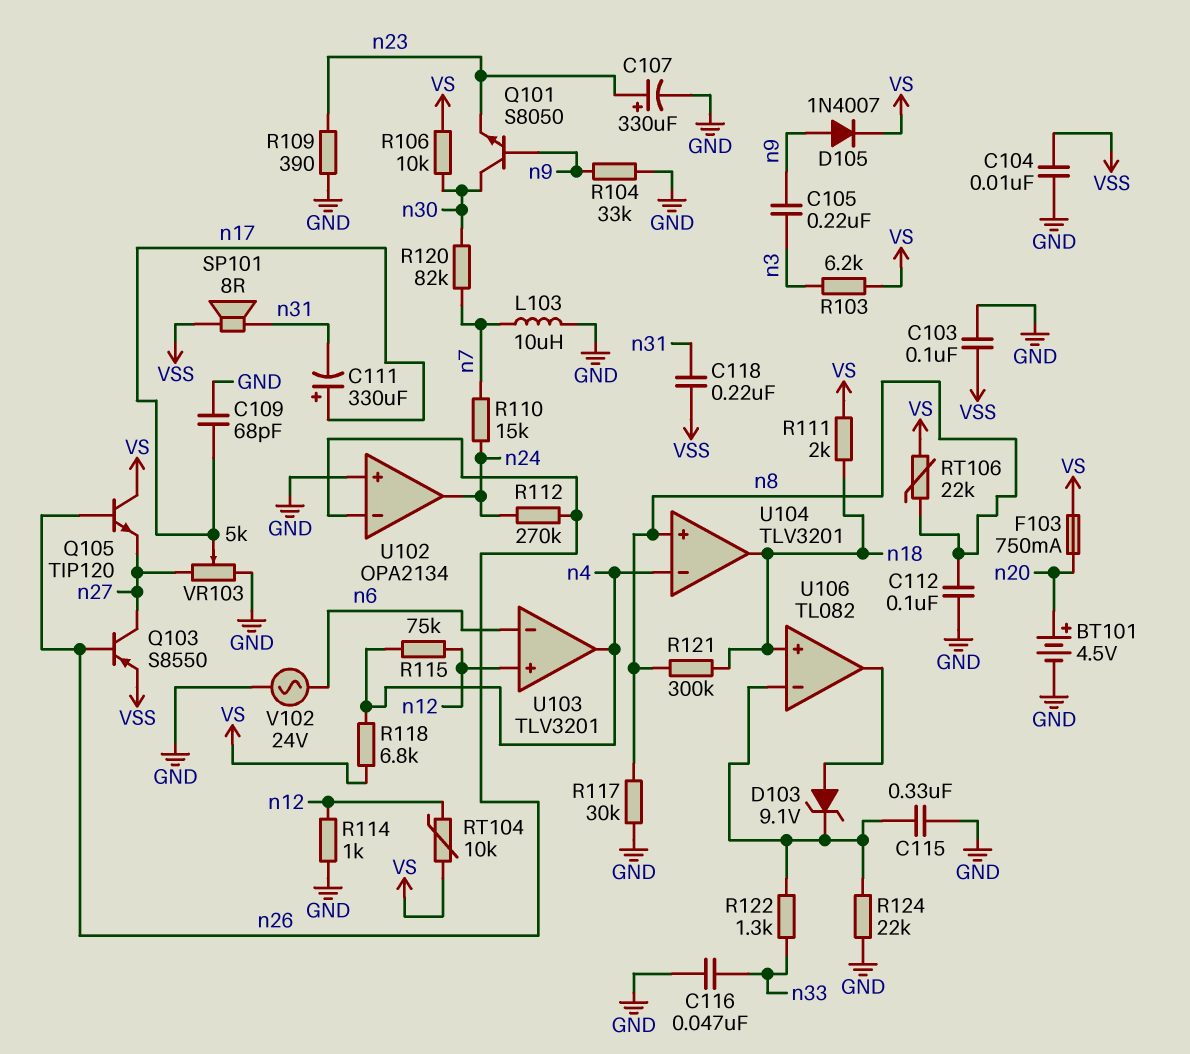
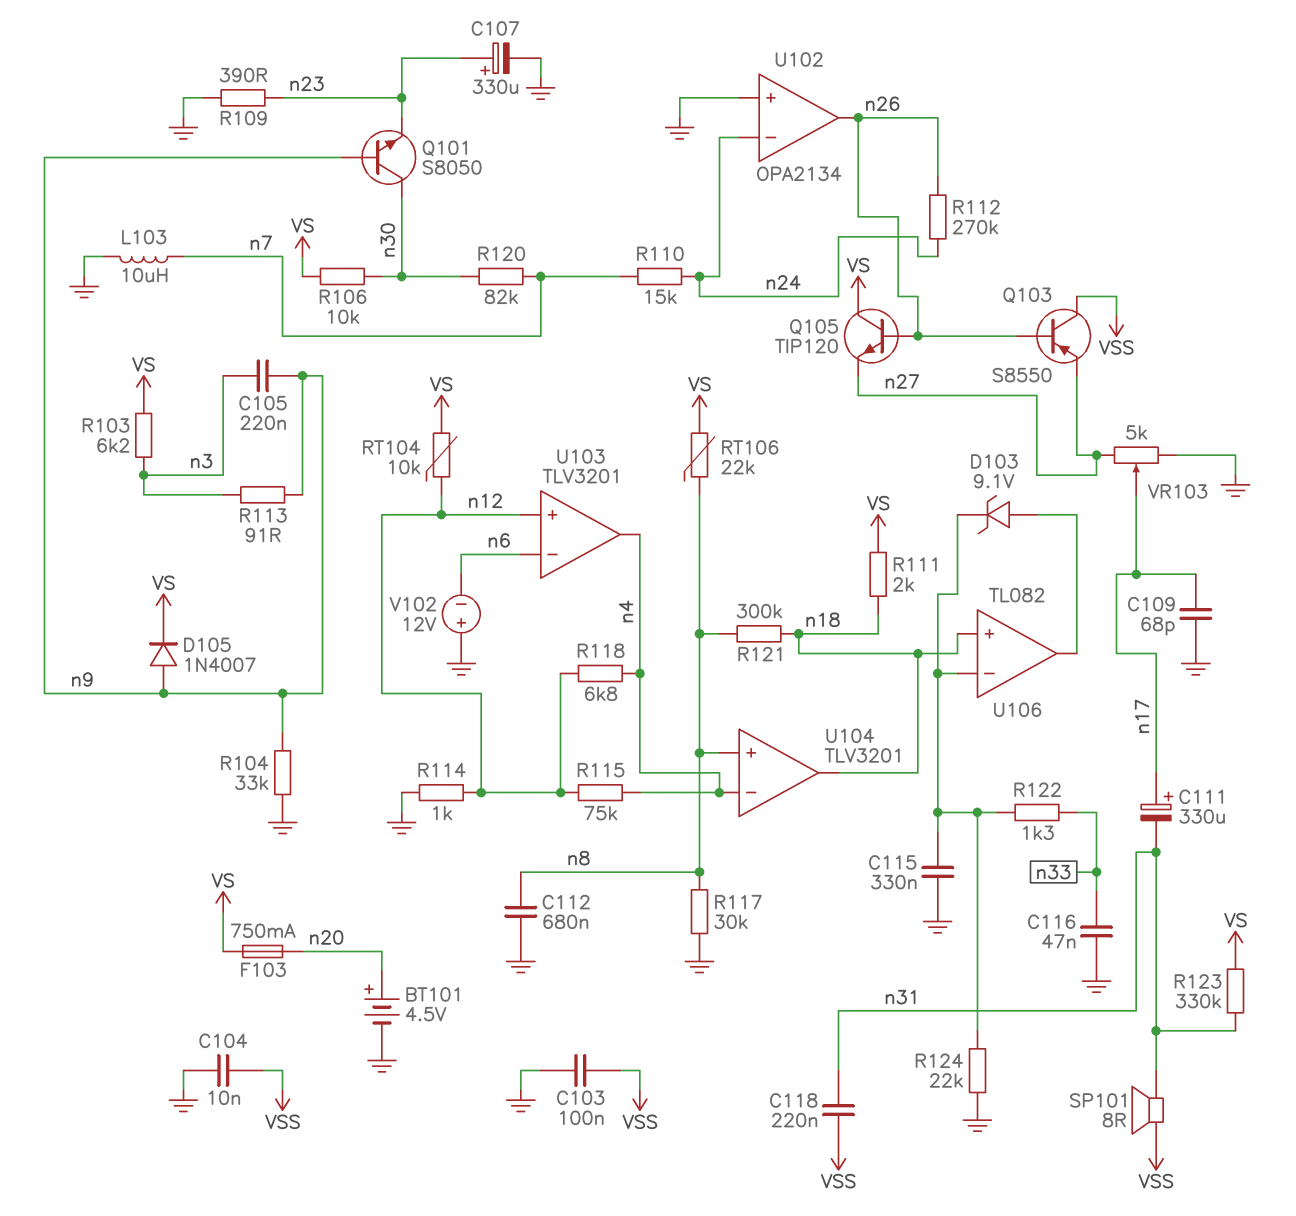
C112: 100nF (GND, n8) -> 680nF (GND, n8)
Q103: PNP S8550 (B n26, C n27, E VSS) -> PNP S8550 (B n26, C VSS, E n27)
R113: none -> 91 (n3, n9)
R118: 6.8k (VS, n4) -> 6.8k (n4, n12)
R123: none -> 330k (VS, n31)
U102 pin in-: n26 -> n24
U102 pin out: n24 -> n26
V102: AC 24V (GND, n6) -> 12V (plus GND, minus n6)

